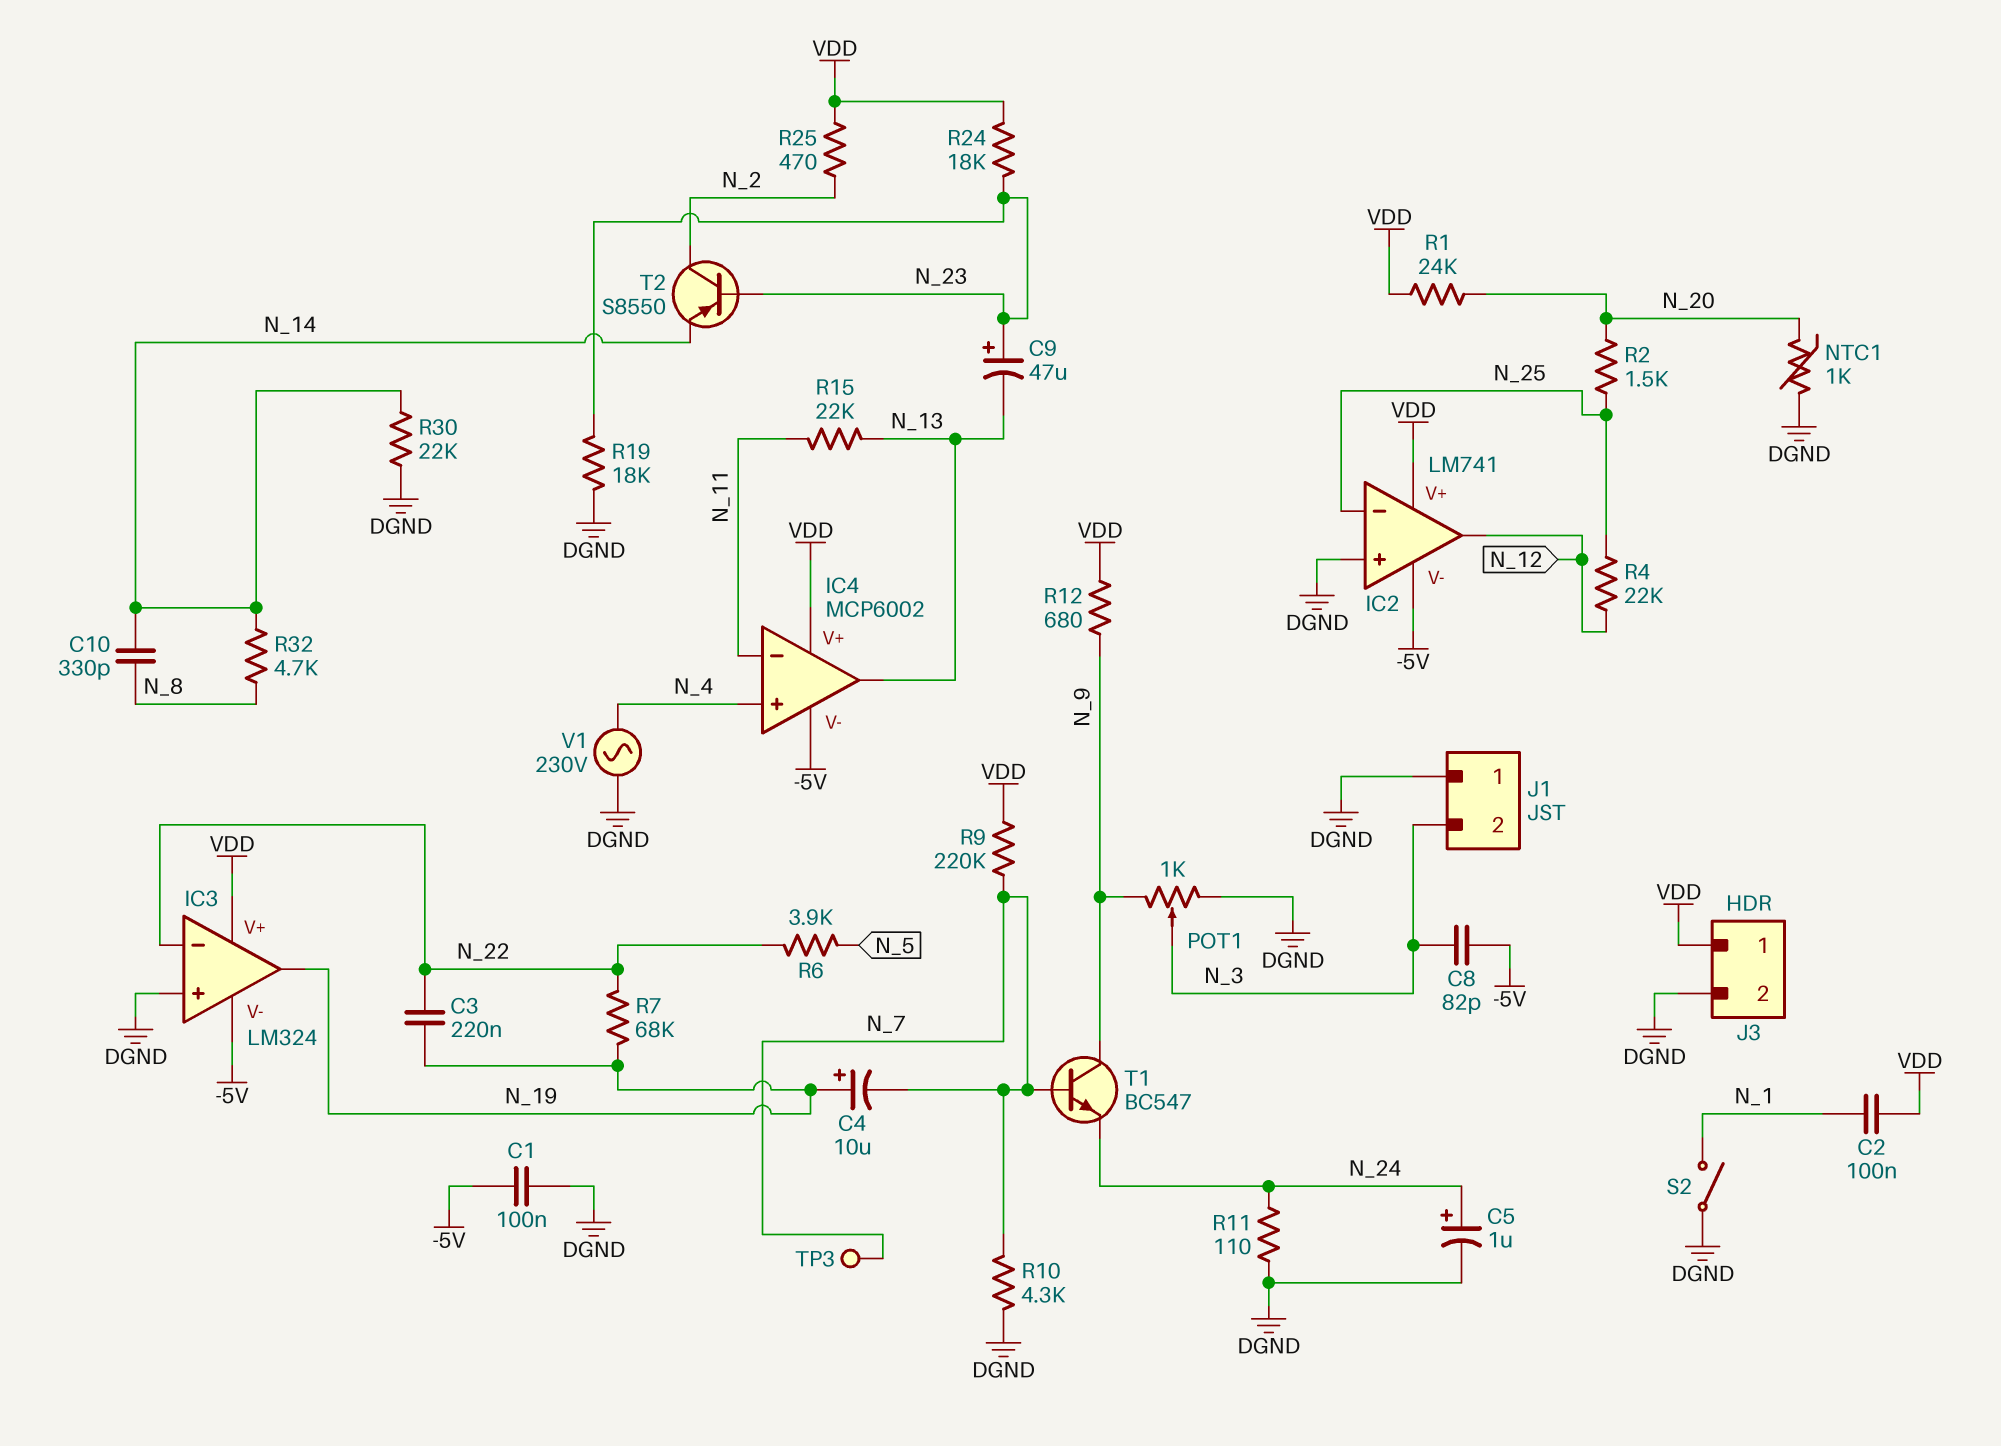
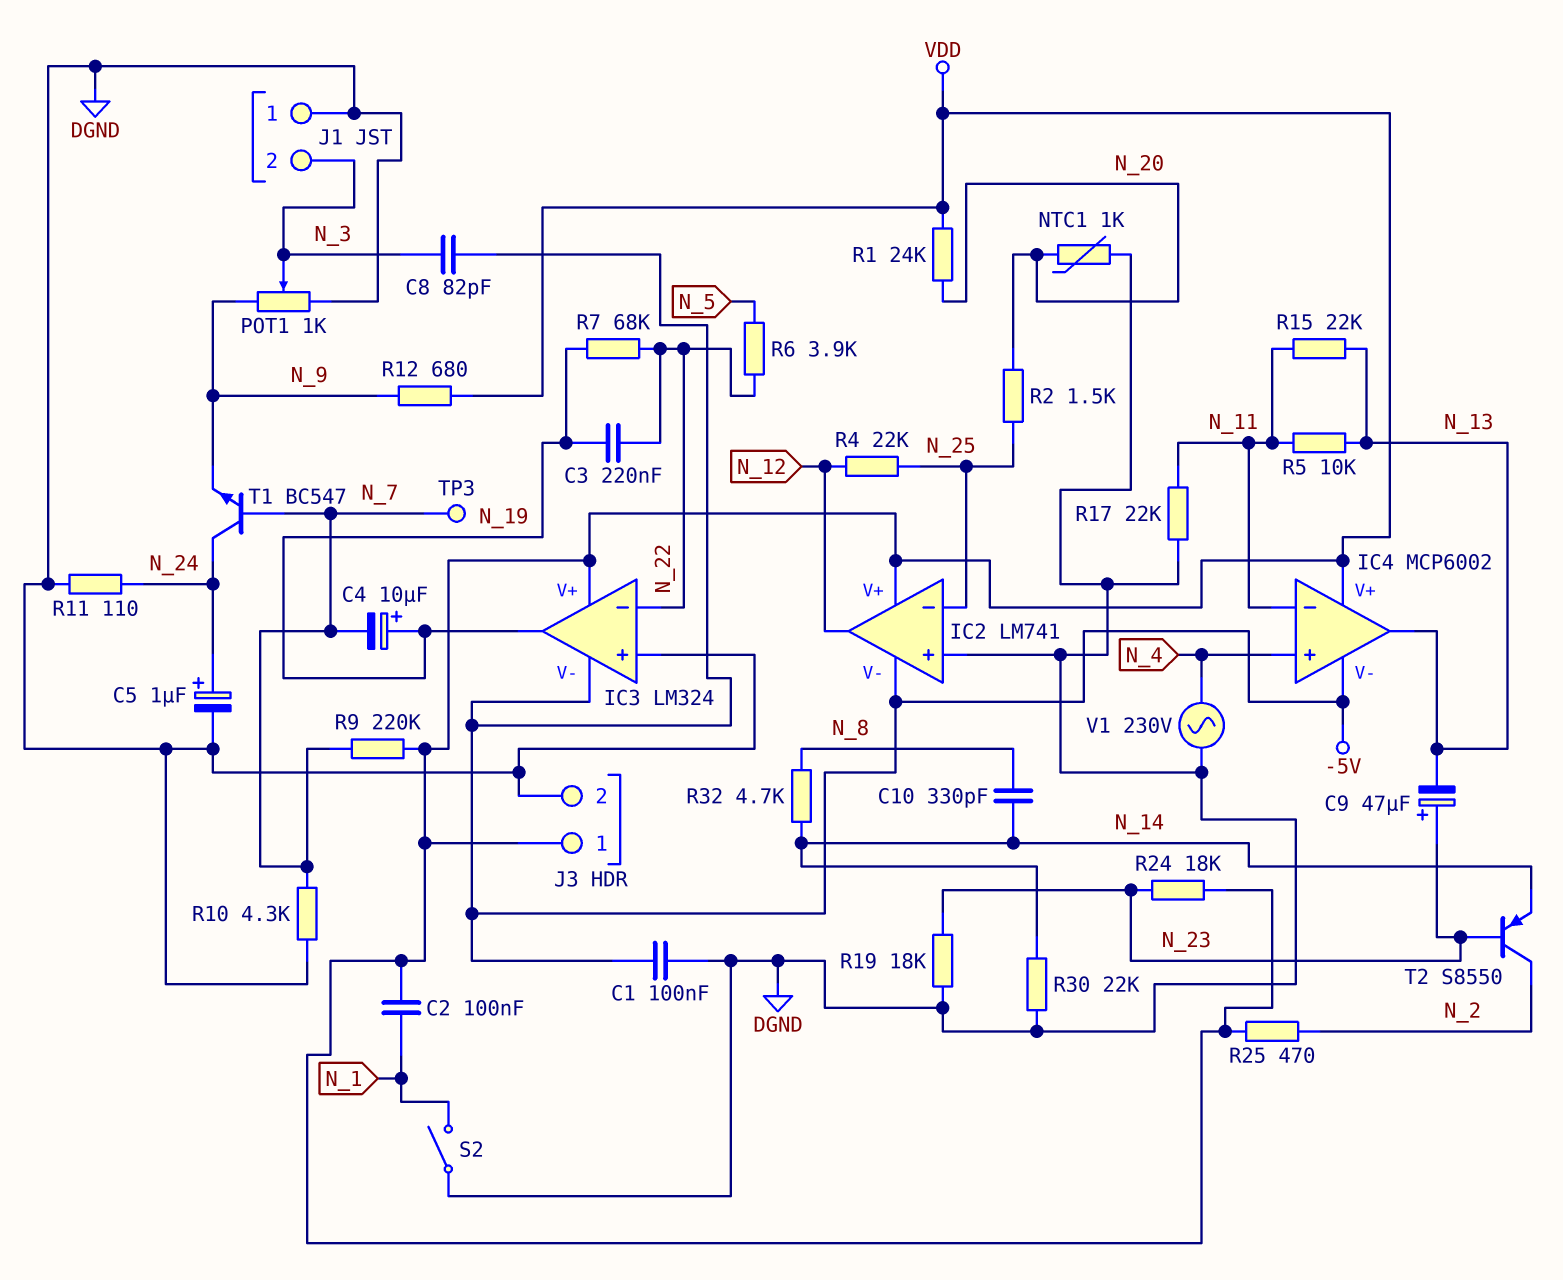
R5: none -> 10k (N_11, N_13)
R17: none -> 22k (DGND, N_11)
T1: NPN BC547 (B N_7, C N_9, E N_24) -> NPN BC547 (B N_7, C N_24, E N_9)

